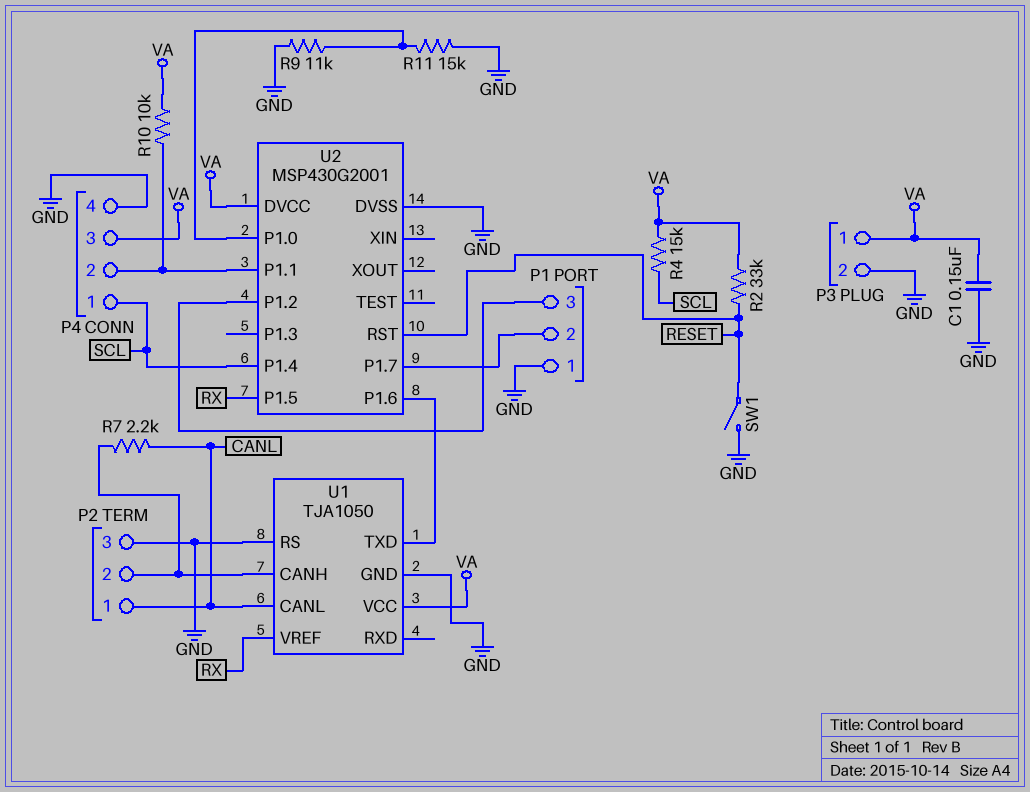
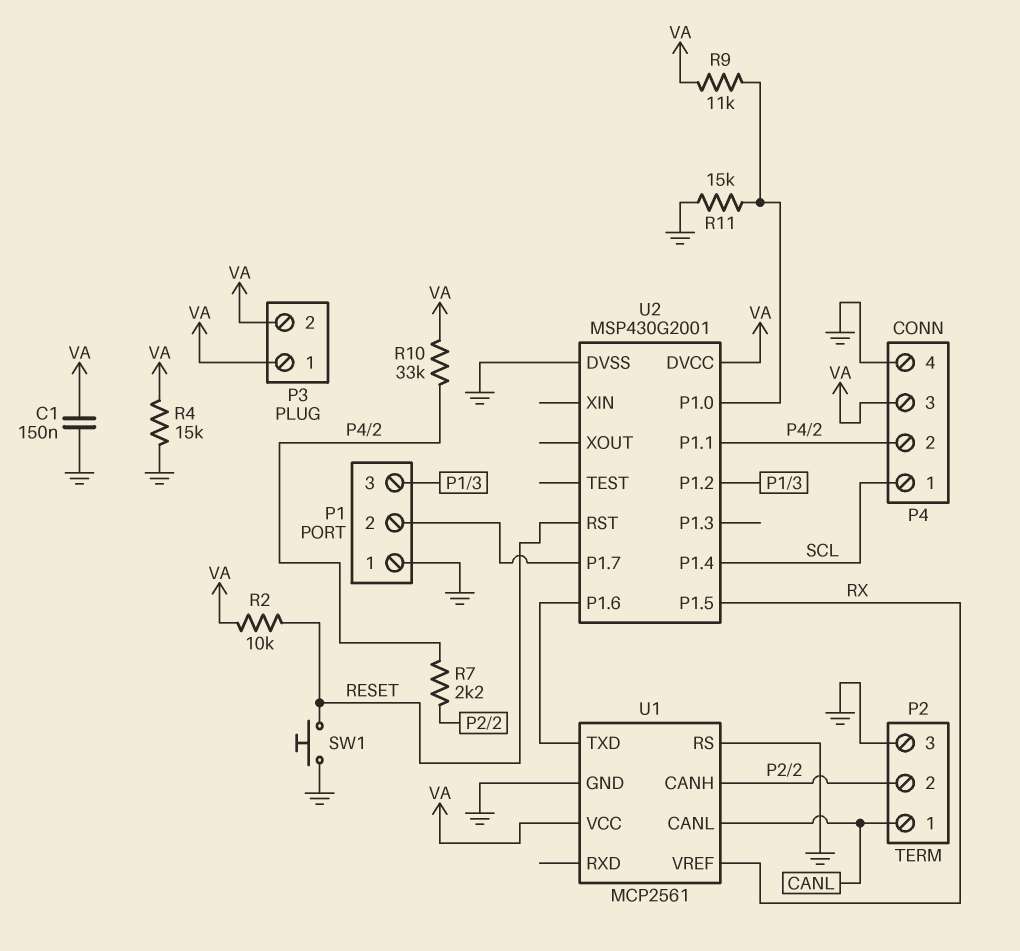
P3 pin 2: GND -> VA
R2: 33k (RESET, VA) -> 10k (RESET, VA)
R4: 15k (SCL, VA) -> 15k (GND, VA)
R7: 2.2k (CANL, P2/2) -> 2.2k (P2/2, P4/2)
R9: 11k (GND, U2/P1.0) -> 11k (U2/P1.0, VA)
R10: 10k (P4/2, VA) -> 33k (P4/2, VA)
SW1: switch (GND, RESET) -> button (GND, RESET)
U1: TJA1050 -> MCP2561

